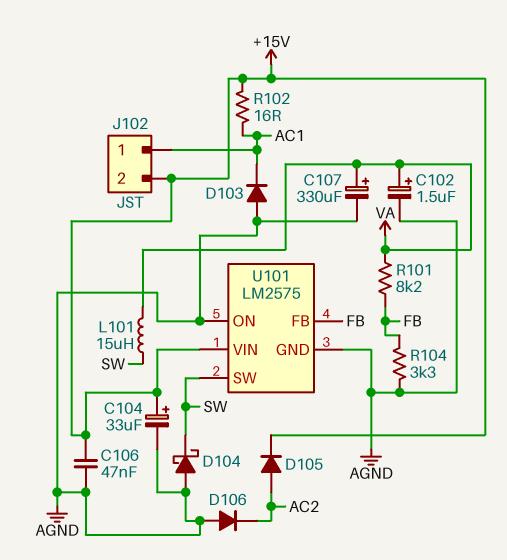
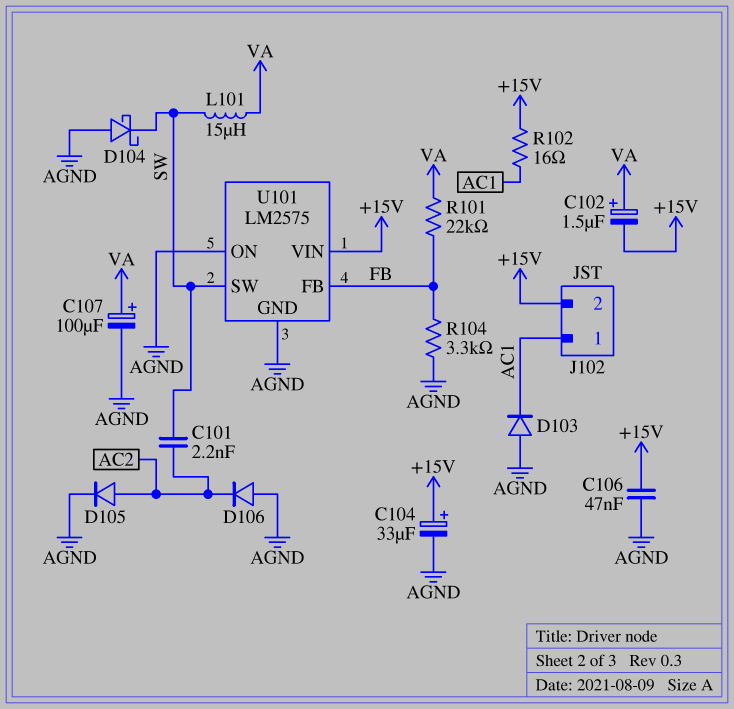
C101: none -> 2.2nF (AC2, SW)
C102: 1.5uF (plus VA, minus AGND) -> 1.5uF (plus VA, minus +15V)
C107: 330uF (plus VA, minus AGND) -> 100uF (plus VA, minus AGND)
D105: diode (A AC2, K +15V) -> diode (A AC2, K AGND)
R101: 8.2k (FB, VA) -> 22k (FB, VA)

